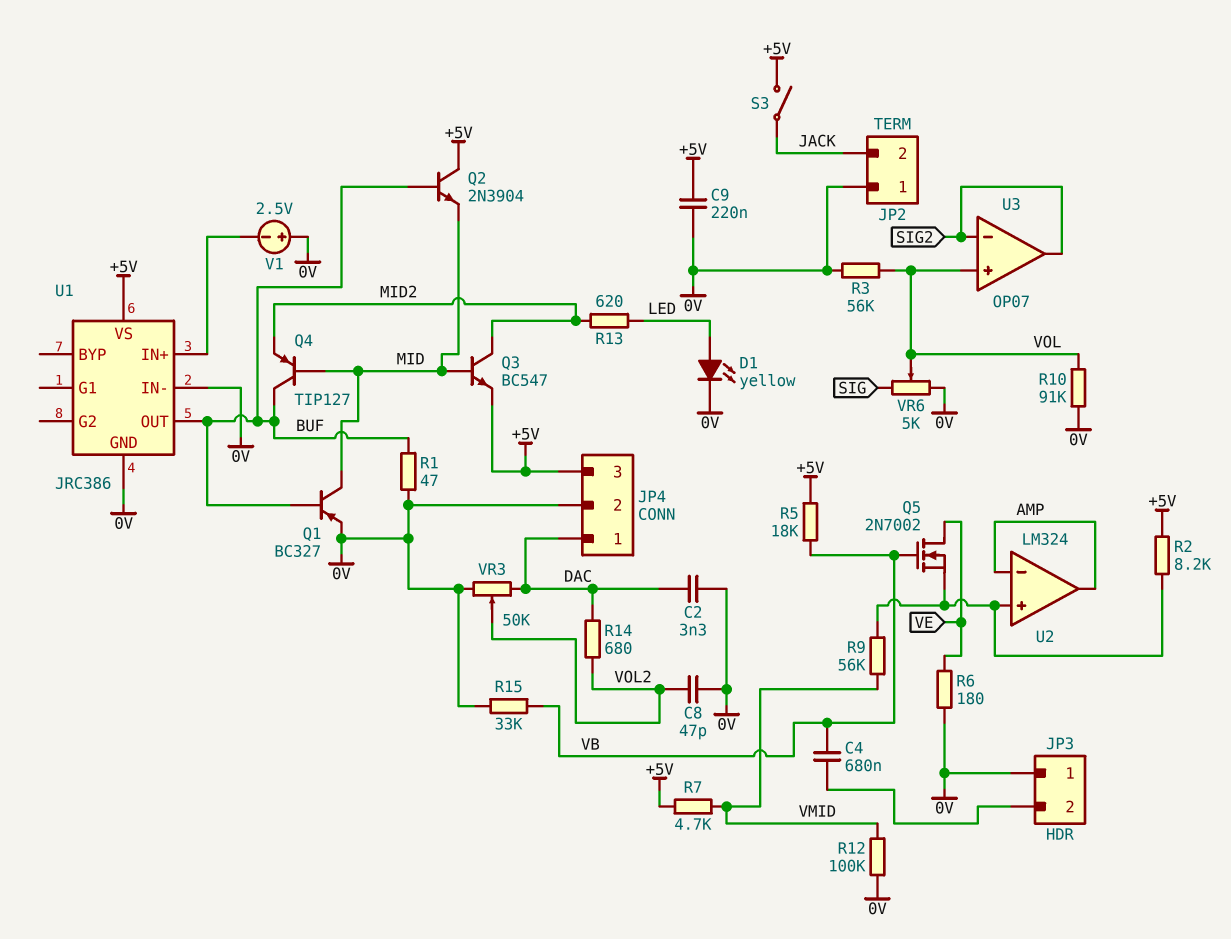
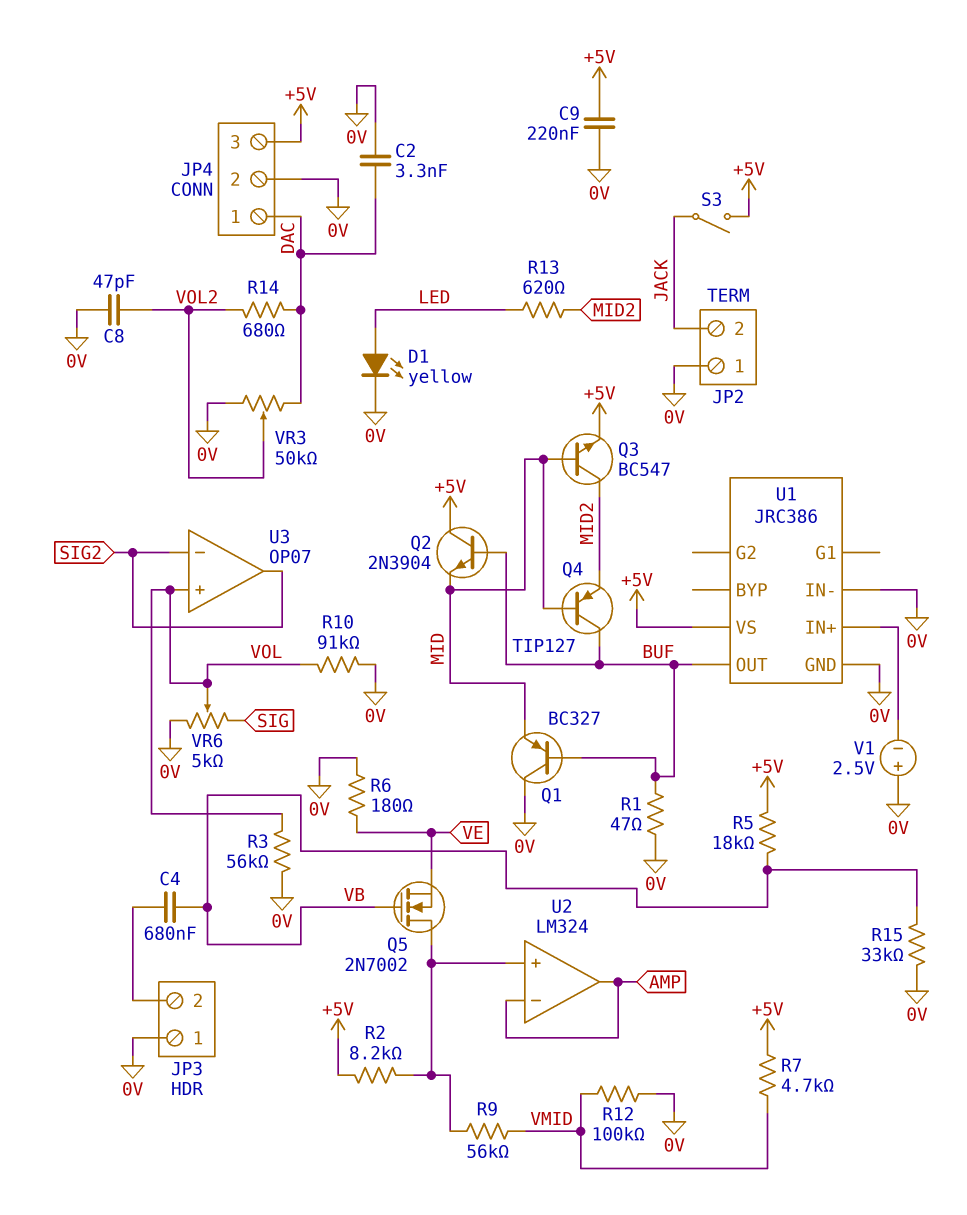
Q1: PNP BC327 (B BUF, C MID, E 0V) -> PNP BC327 (B BUF, C 0V, E MID)
Q5: NMOS 2N7002 (G VB, D VE, S U2/in+) -> NMOS 2N7002 (G VB, D U2/in+, S VE)

